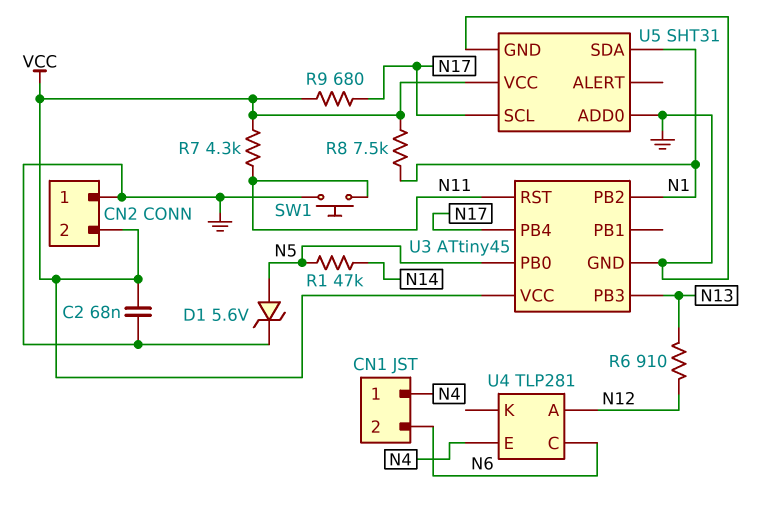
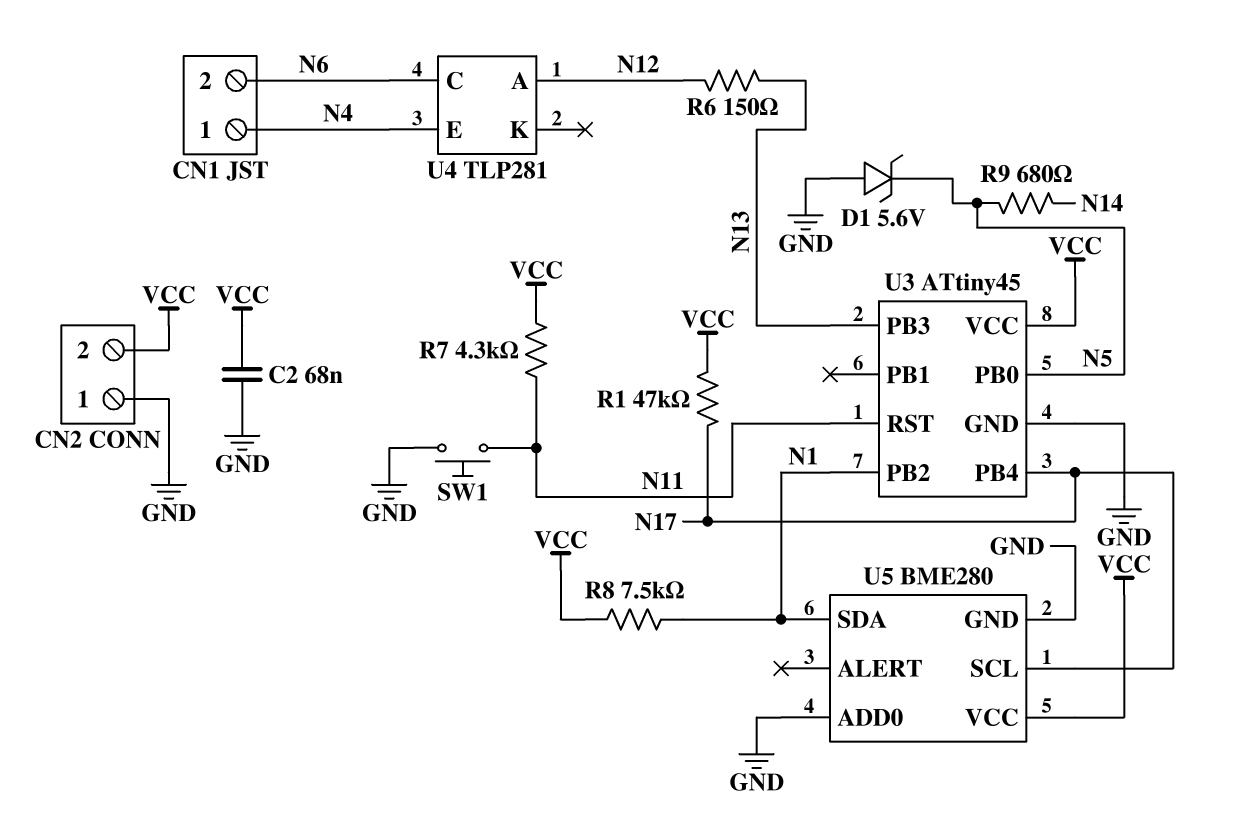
D1: zener 5.6V (A N5, K GND) -> zener 5.6V (A GND, K N5)
R1: 47k (N5, N14) -> 47k (N17, VCC)
R6: 910 (N12, N13) -> 150 (N12, N13)
R9: 680 (N17, VCC) -> 680 (N5, N14)
U5: SHT31 -> BME280

